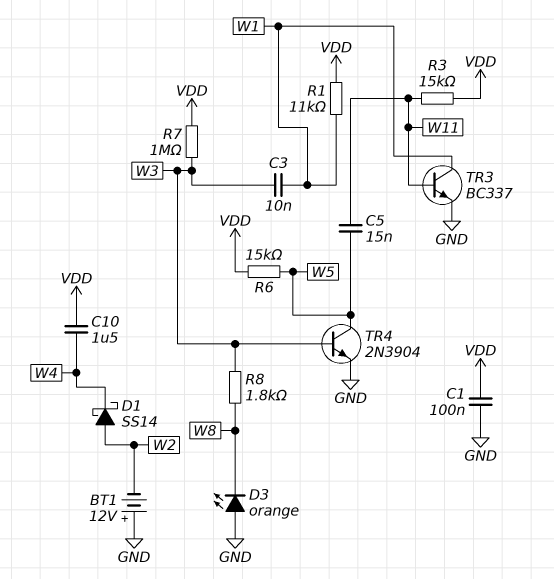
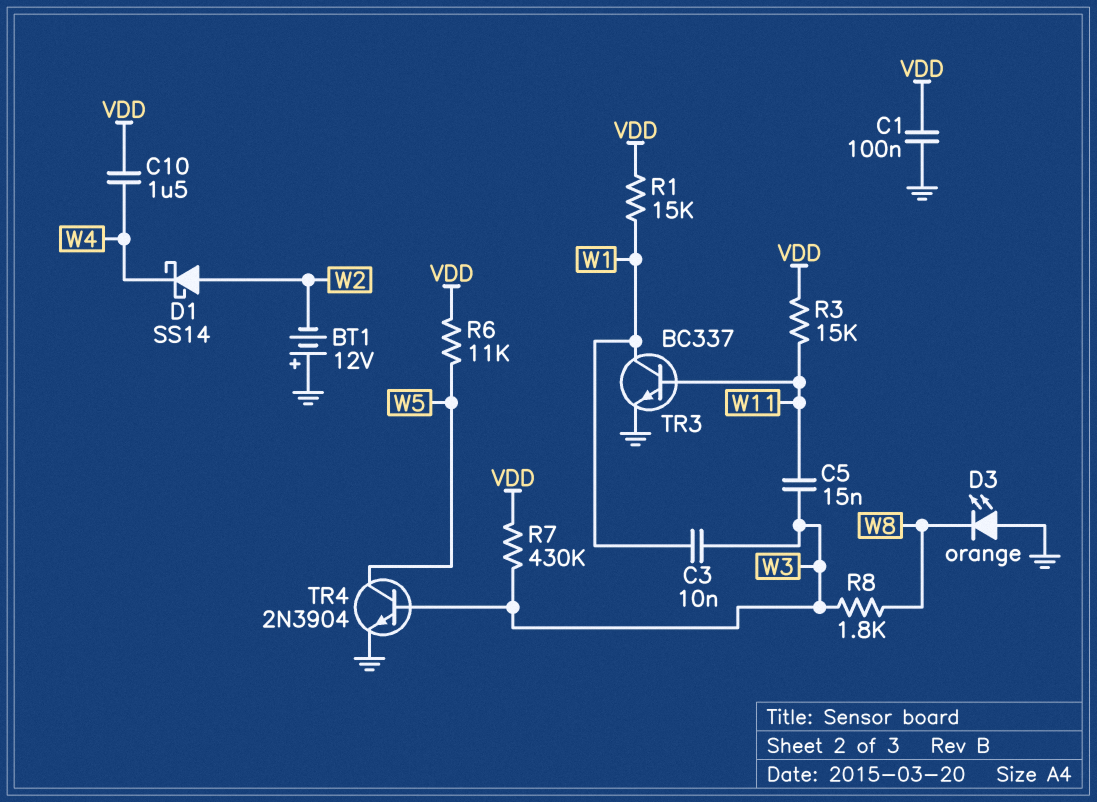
C5: 15nF (W5, W11) -> 15nF (W3, W11)
R1: 11k (VDD, W1) -> 15k (VDD, W1)
R6: 15k (VDD, W5) -> 11k (VDD, W5)
R7: 1M (VDD, W3) -> 430k (VDD, W3)

